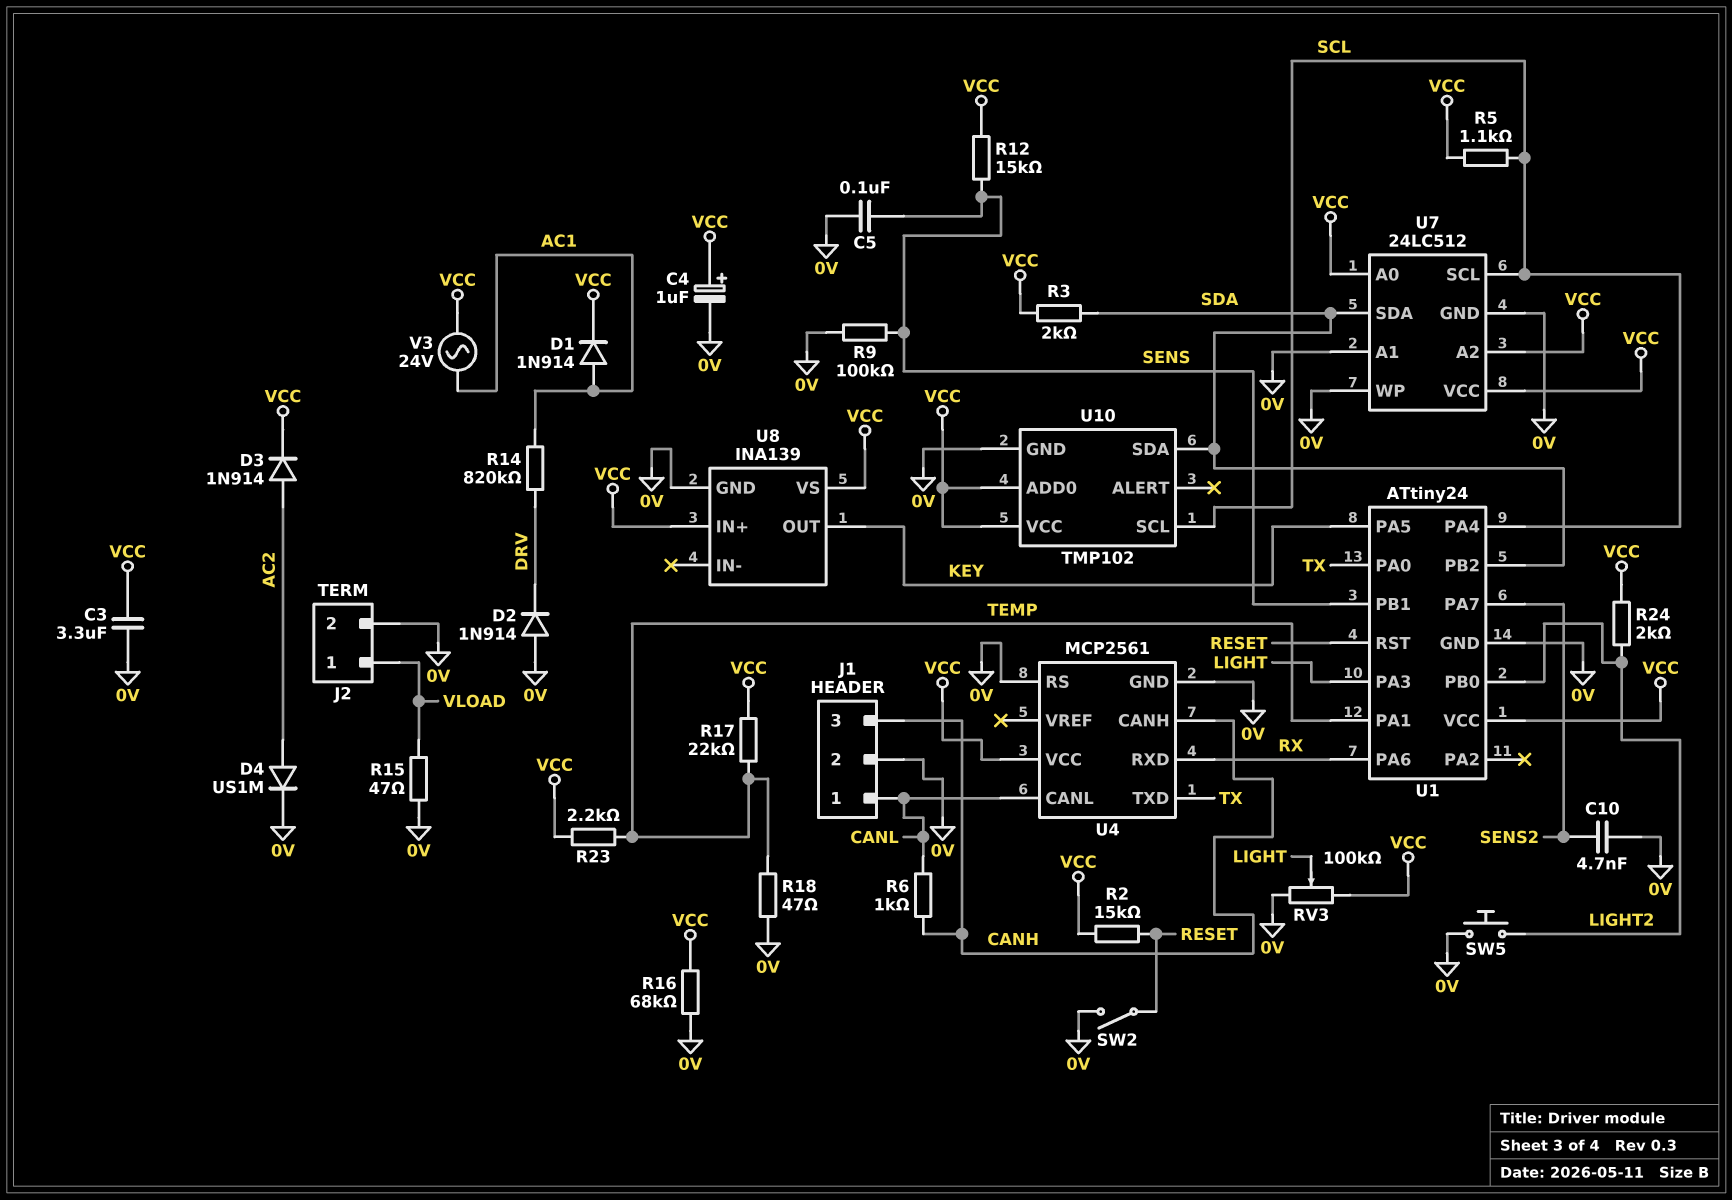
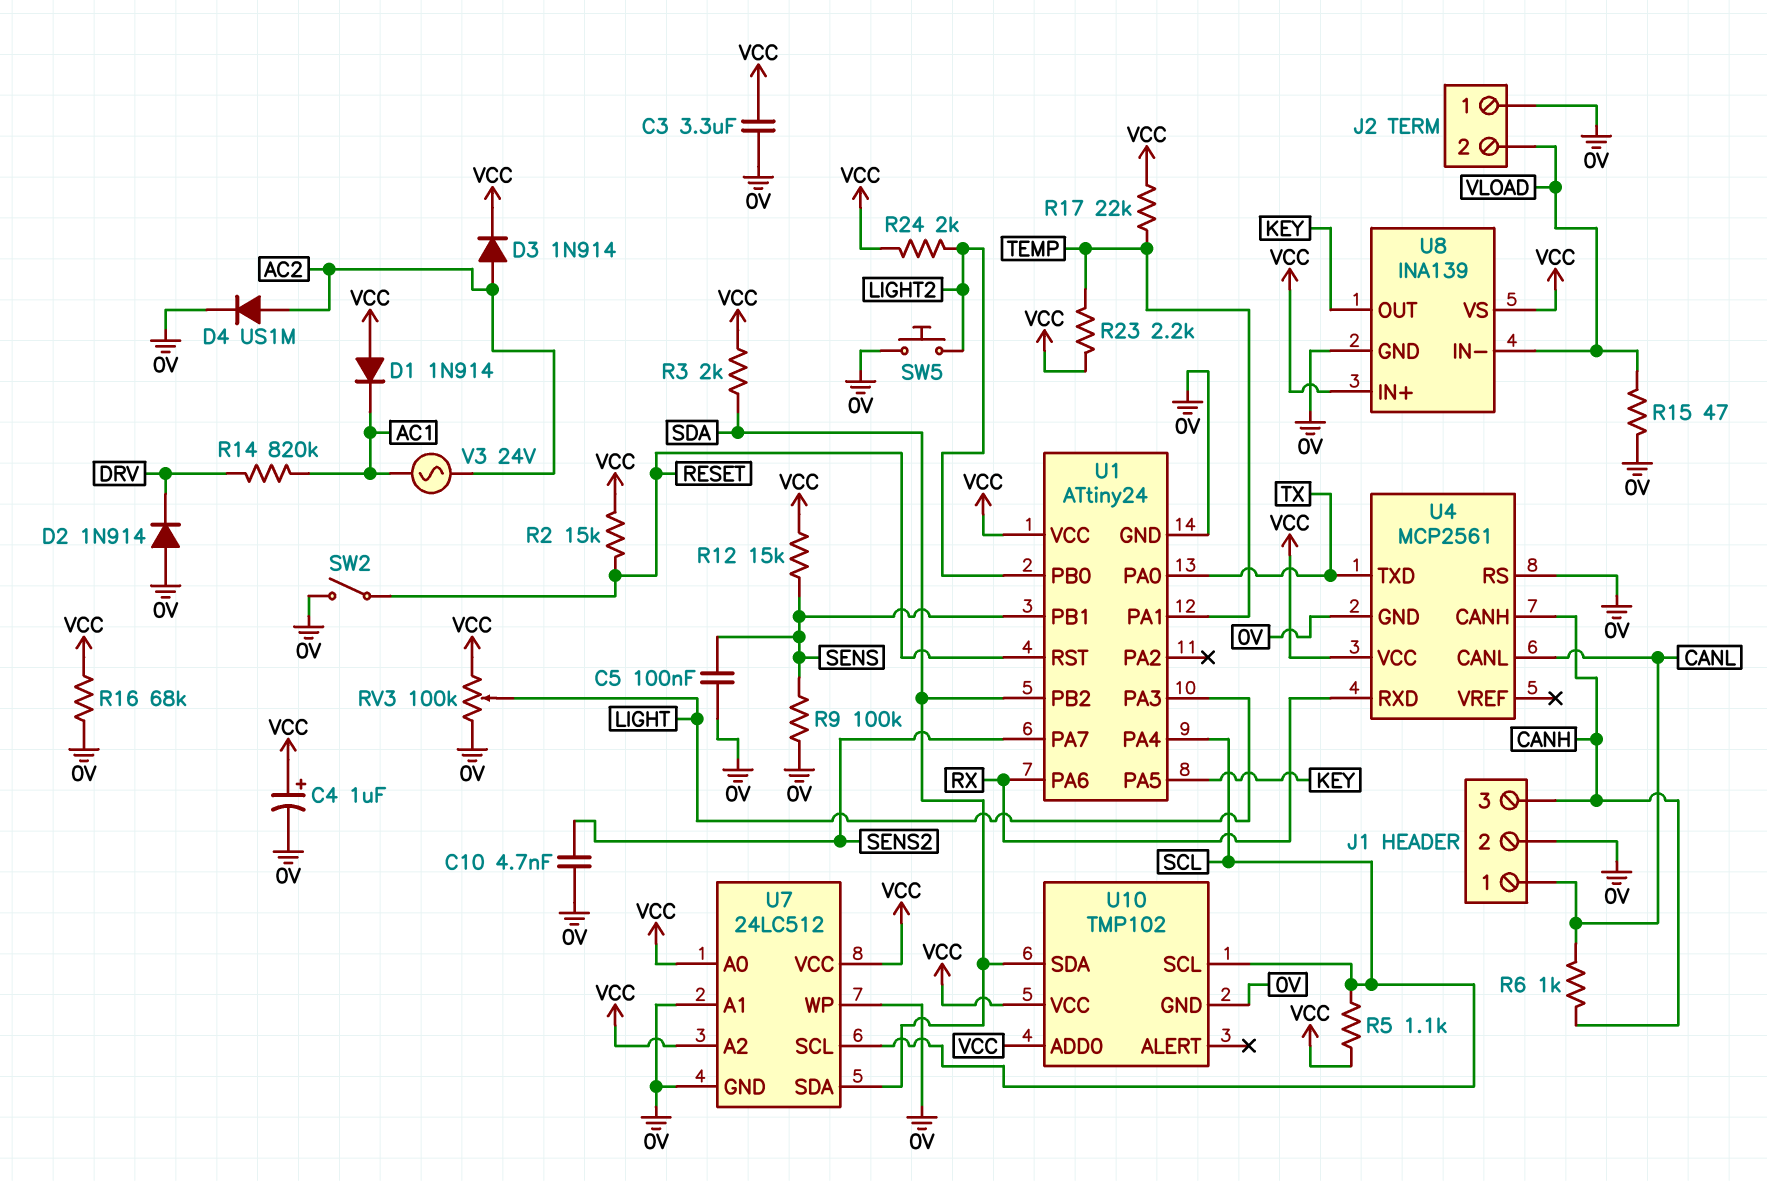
D1: diode 1N914 (A AC1, K VCC) -> diode 1N914 (A VCC, K AC1)
J2 pin 1: VLOAD -> 0V
J2 pin 2: 0V -> VLOAD
R18: 47 (0V, TEMP) -> none
U8 pin IN-: none -> VLOAD
V3: AC 24V (AC1, VCC) -> AC 24V (AC1, AC2)

